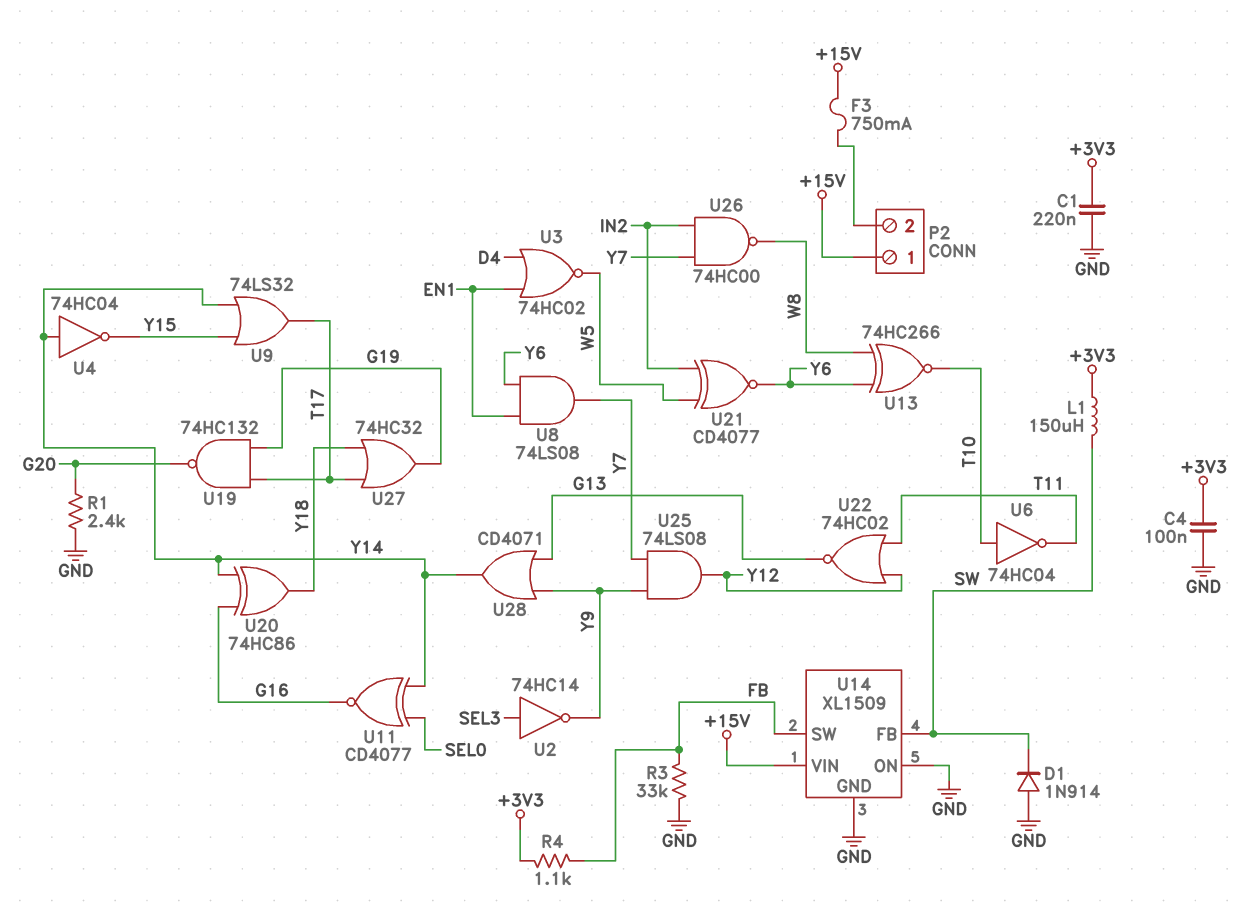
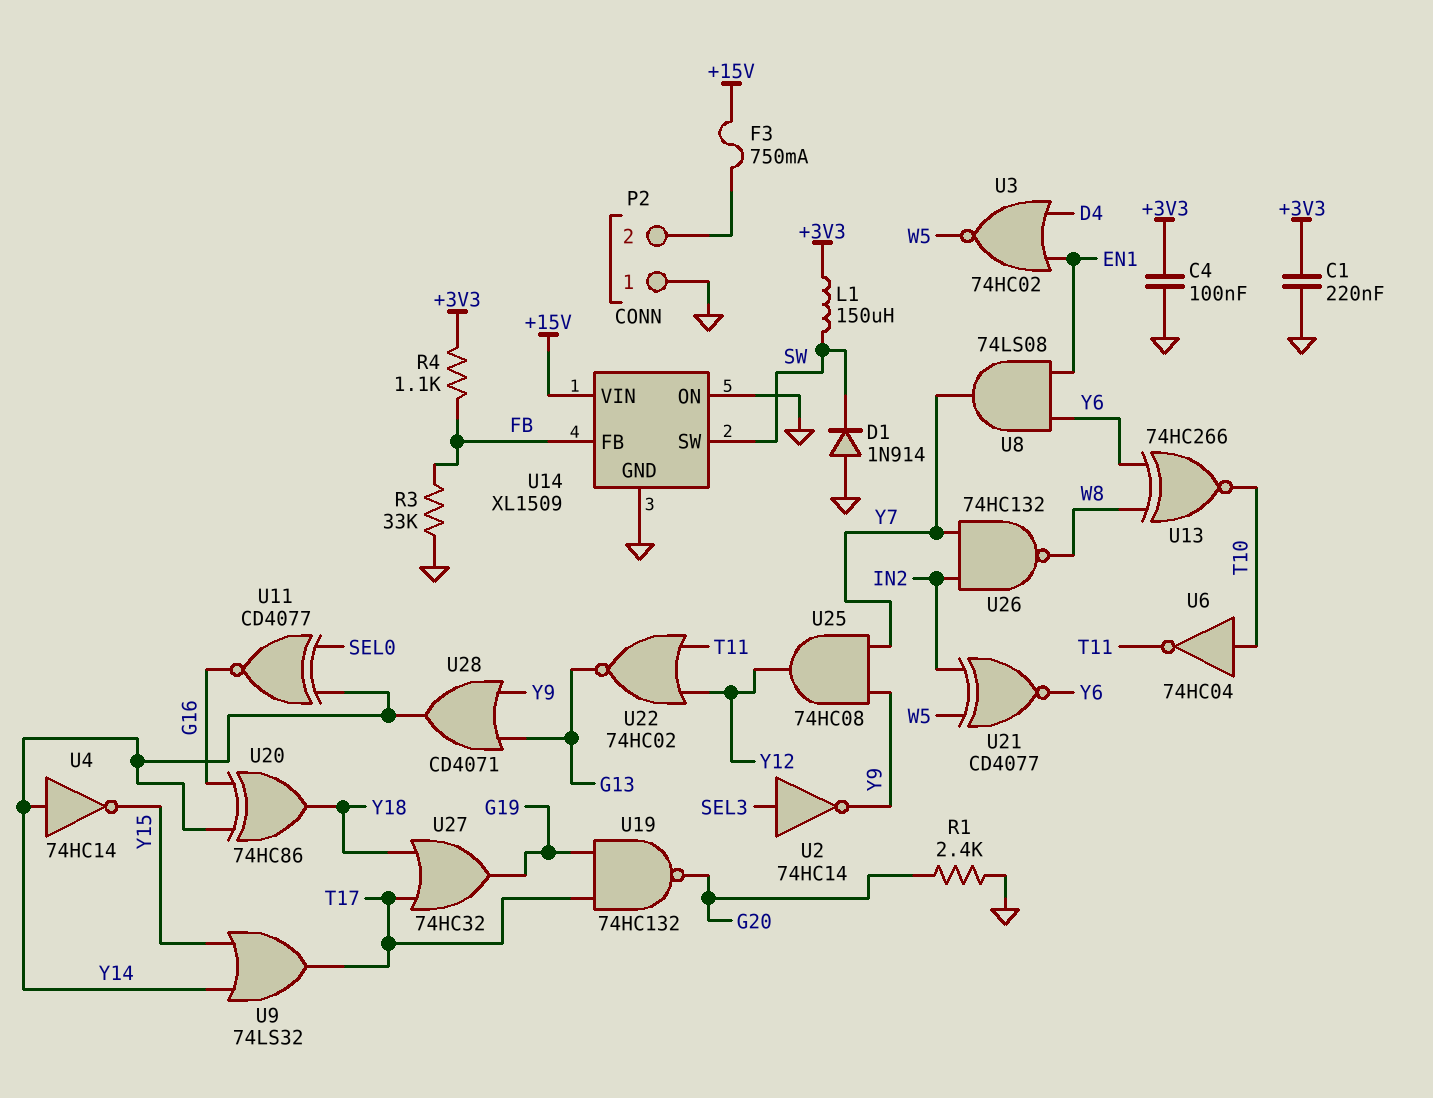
P2 pin 1: +15V -> GND
U4: NOT 74HC04 (in Y14, out Y15) -> NOT 74HC14 (in Y14, out Y15)
U14 pin FB: SW -> FB
U14 pin SW: FB -> SW
U25: AND 74LS08 (in Y7, in Y9, out Y12) -> AND 74HC08 (in Y7, in Y9, out Y12)
U26: NAND 74HC00 (in IN2, in Y7, out W8) -> NAND 74HC132 (in IN2, in Y7, out W8)

